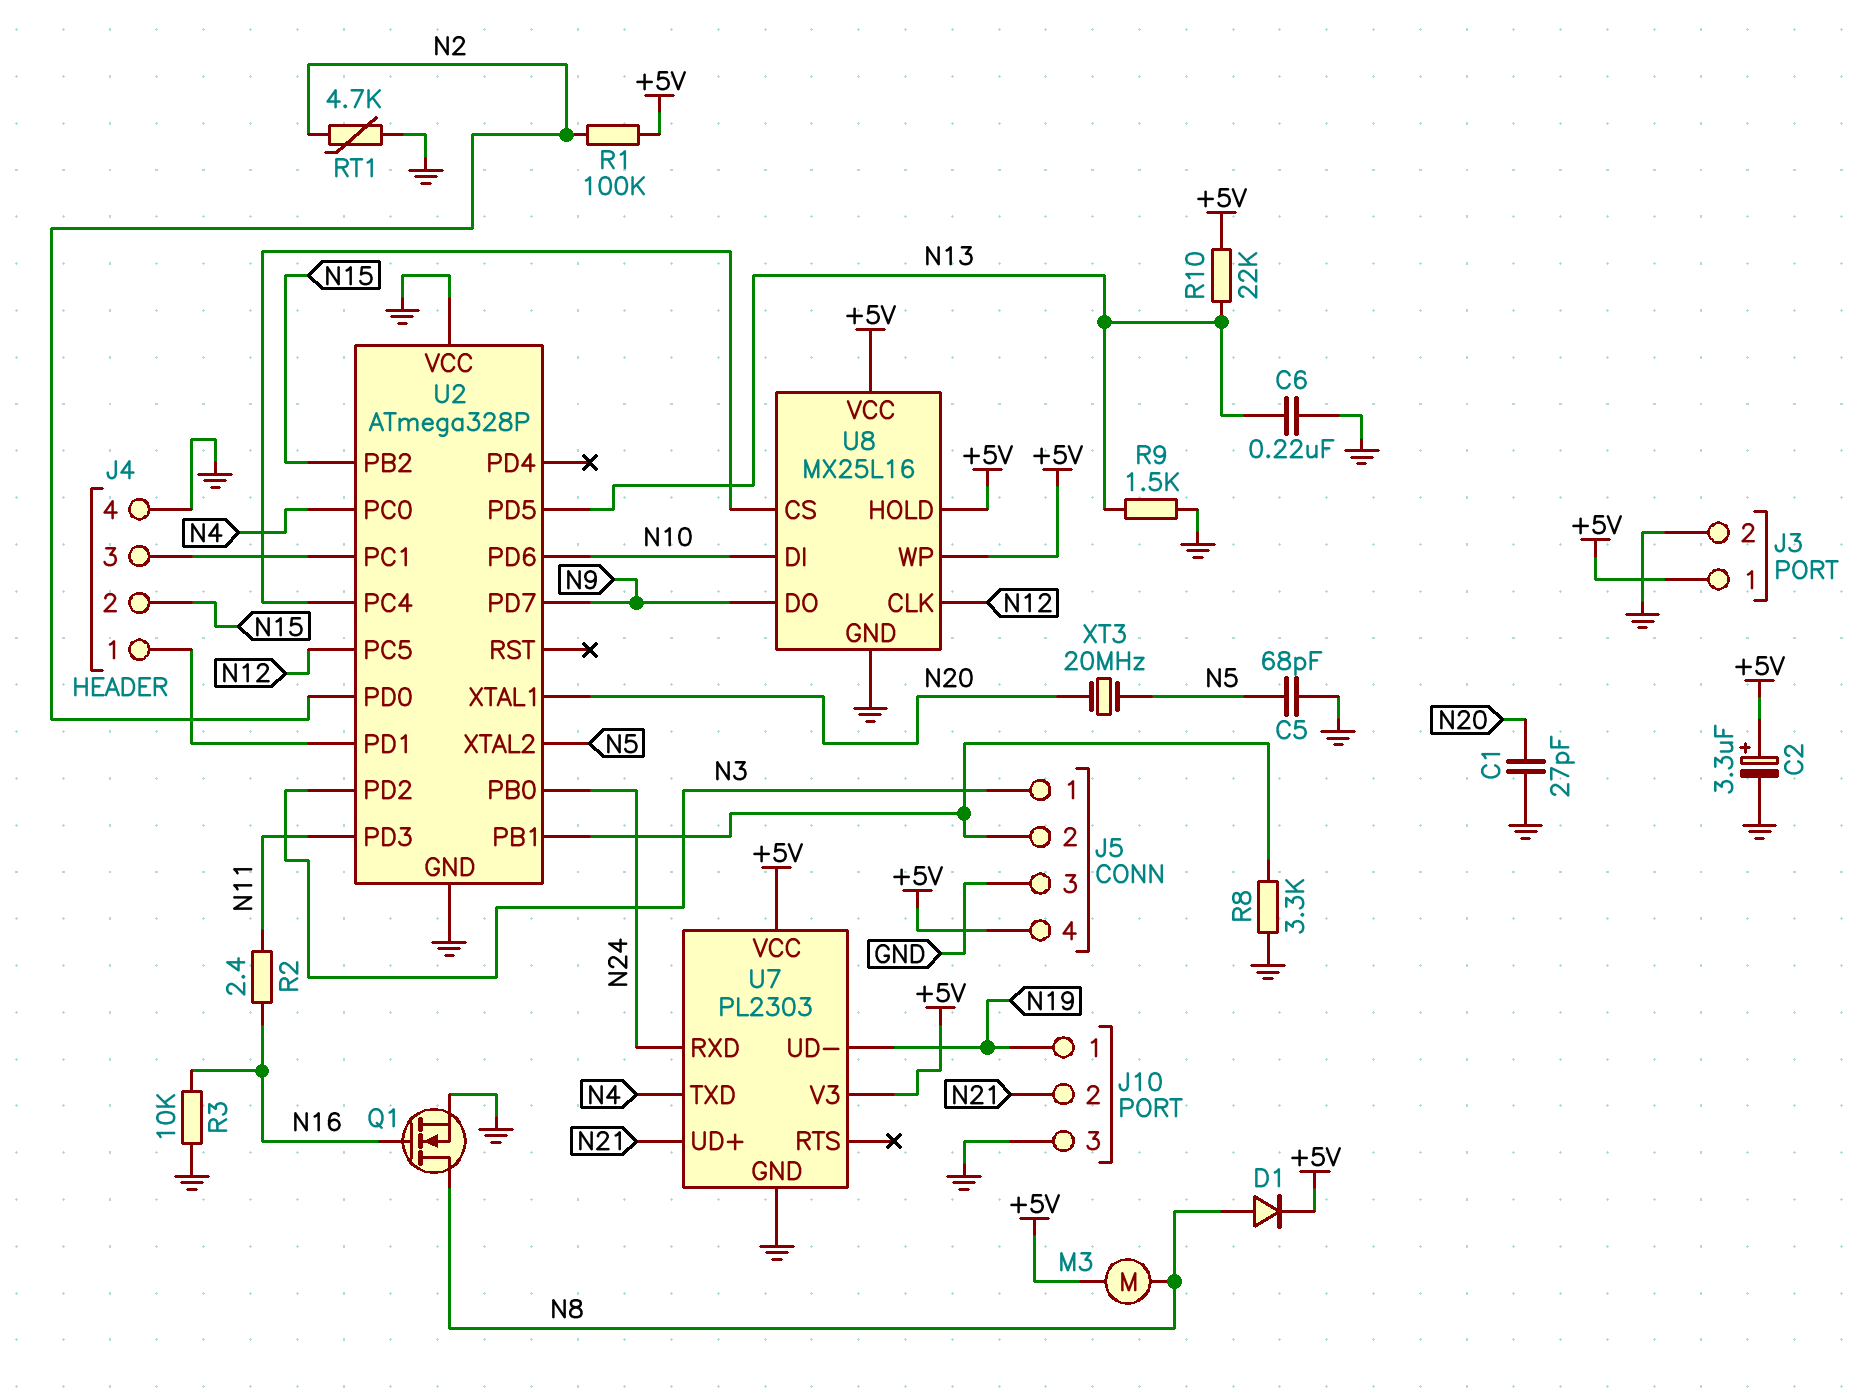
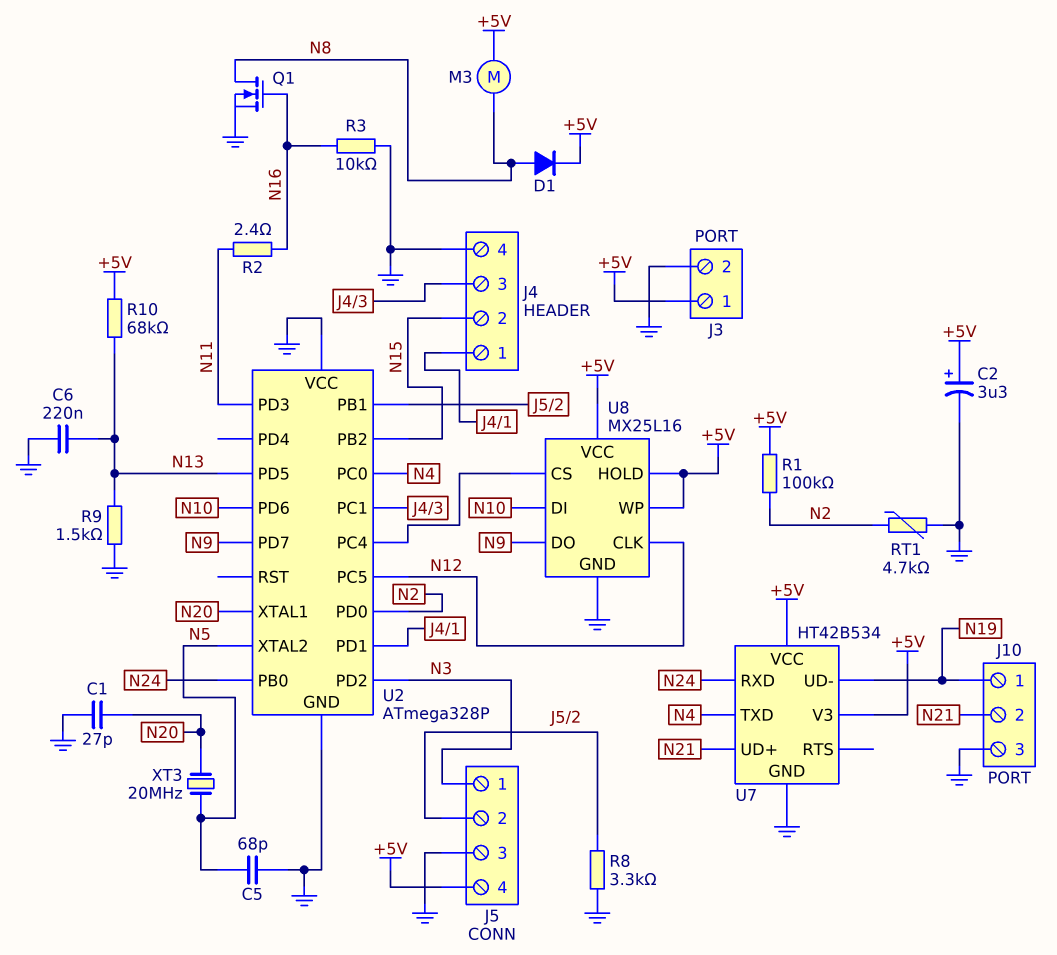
R10: 22k (+5V, N13) -> 68k (+5V, N13)
U7: PL2303 -> HT42B534

